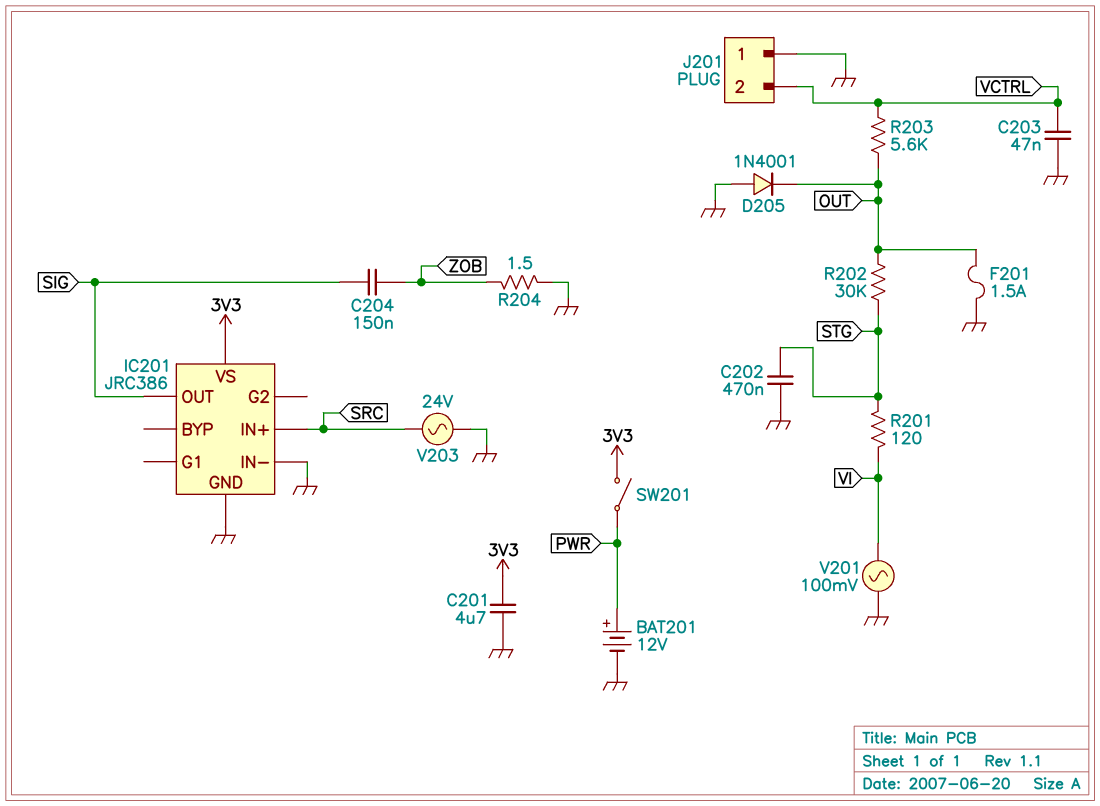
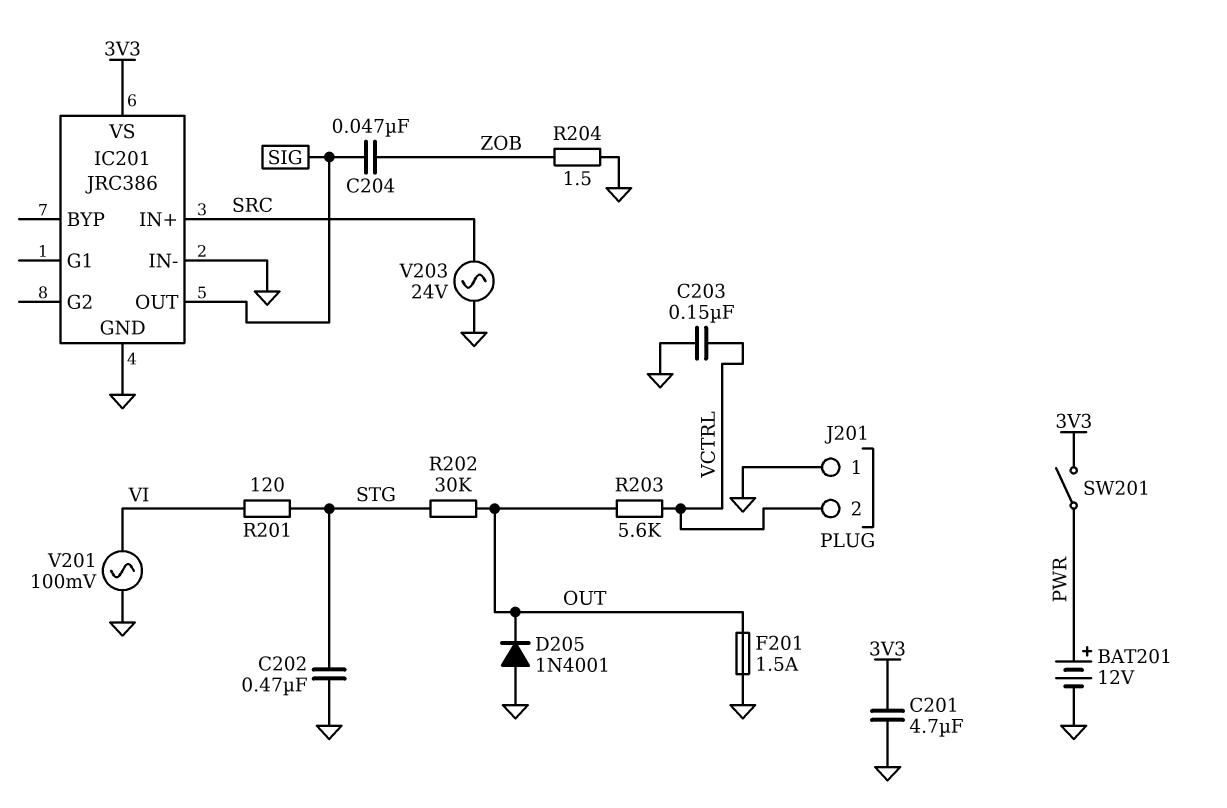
C203: 47nF (GND, VCTRL) -> 150nF (GND, VCTRL)
C204: 150nF (SIG, ZOB) -> 47nF (SIG, ZOB)

